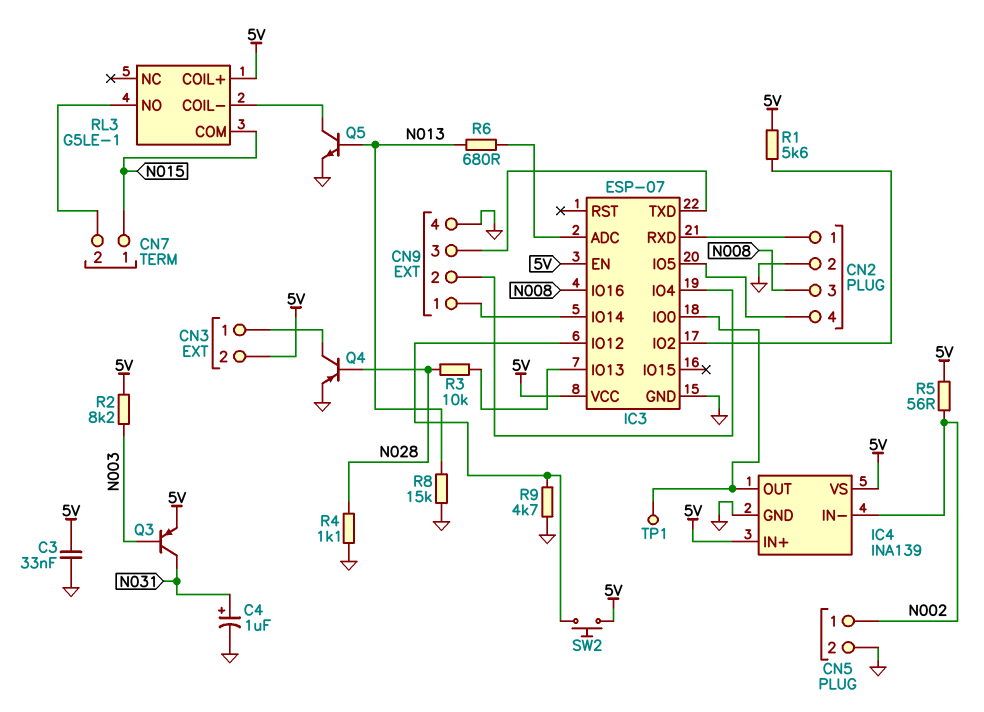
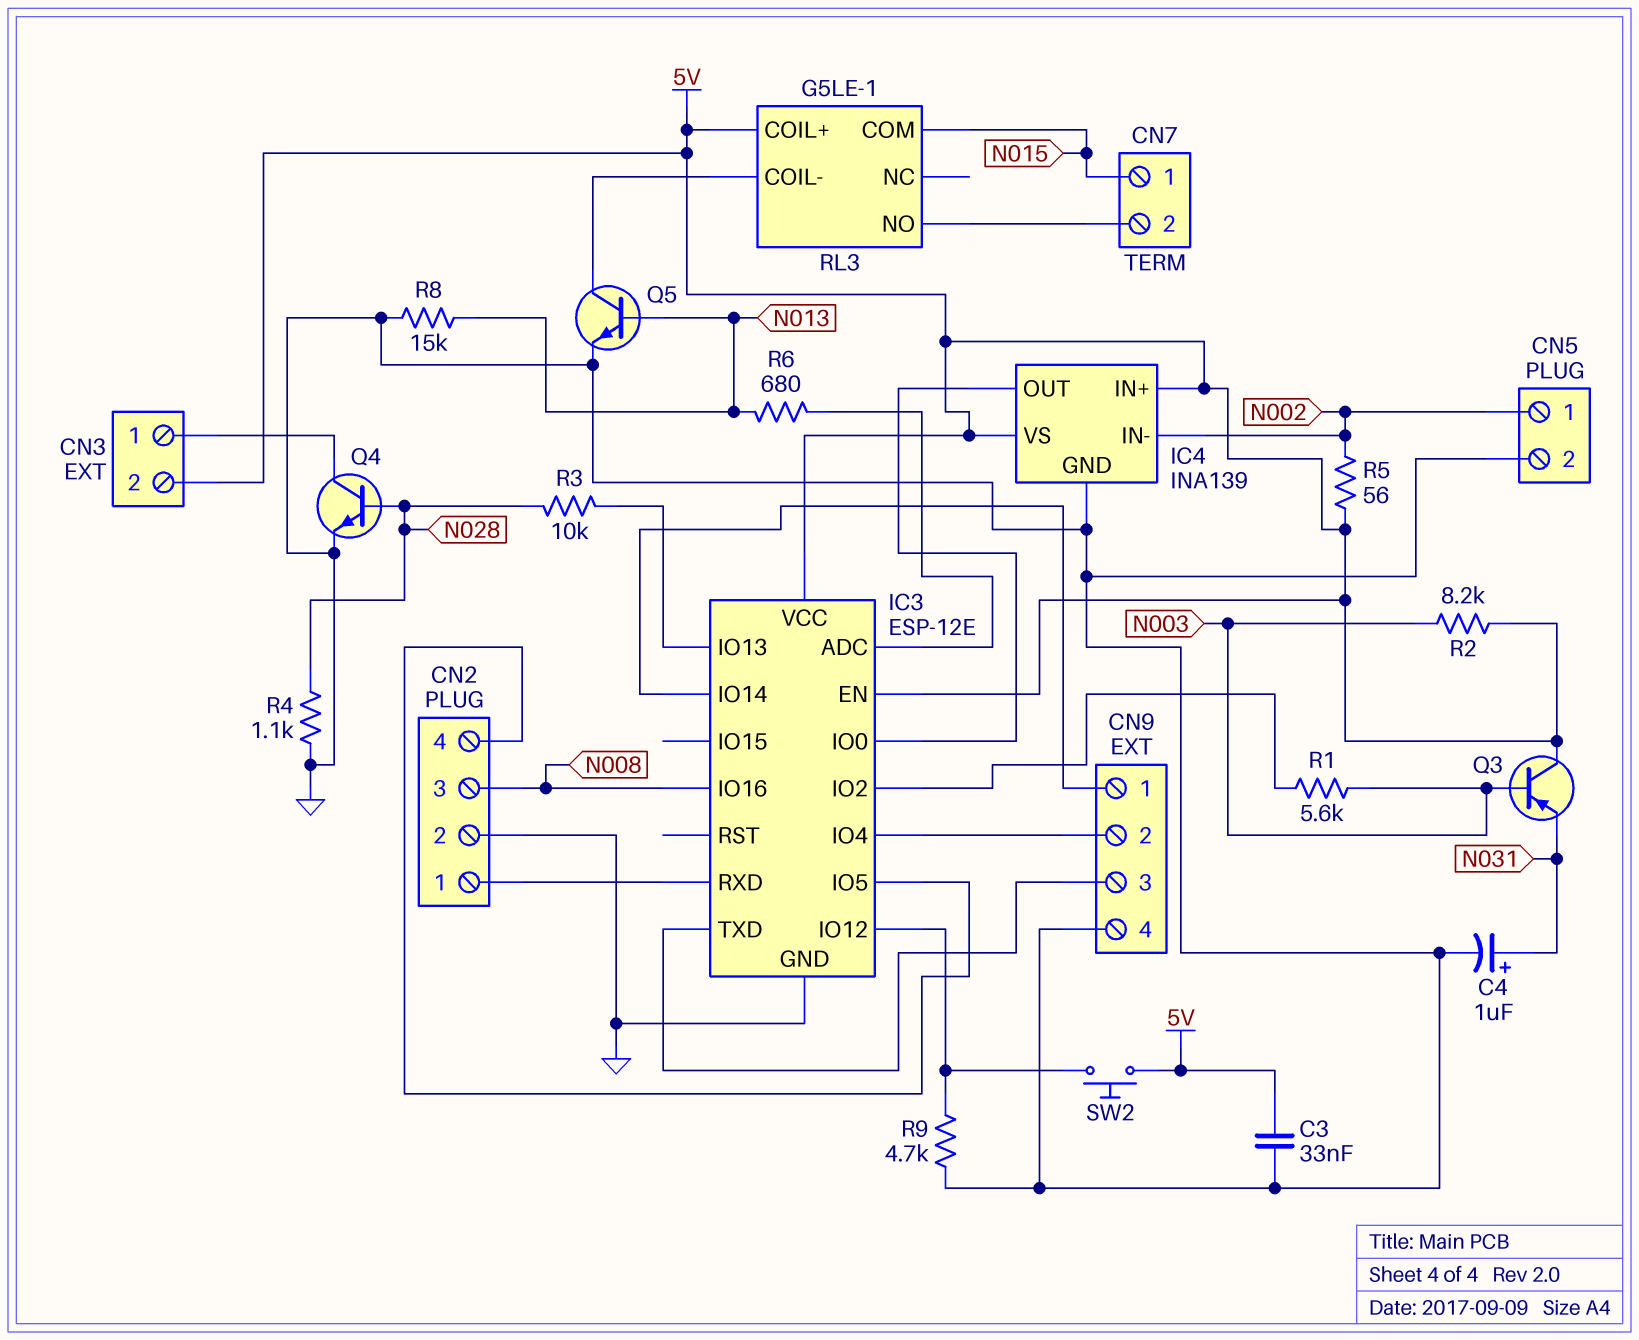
IC3: ESP-07 -> ESP-12E
Q3: PNP (B N003, C N031, E 5V) -> PNP (B N003, C 5V, E N031)
Q4: PNP (B N028, C CN3/1, E GND) -> NPN (B N028, C CN3/1, E GND)
R1: 5.6k (5V, IC3/IO2) -> 5.6k (IC3/IO2, N003)
TP1: test point (IC3/IO0) -> none

